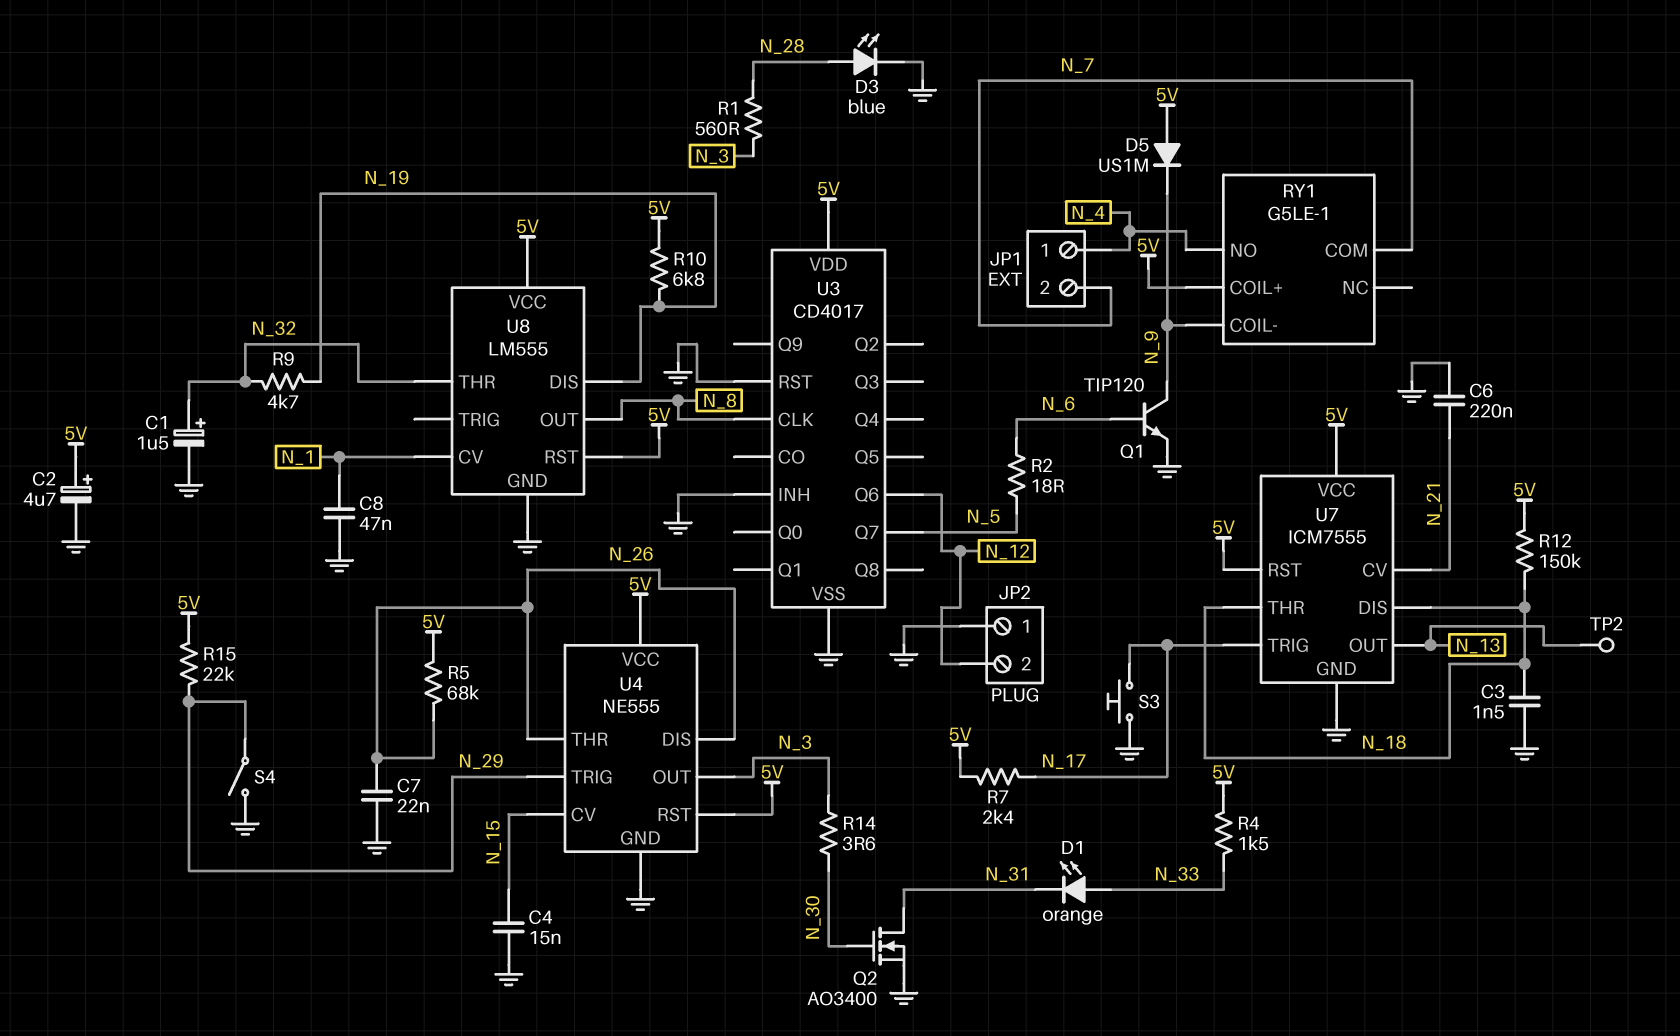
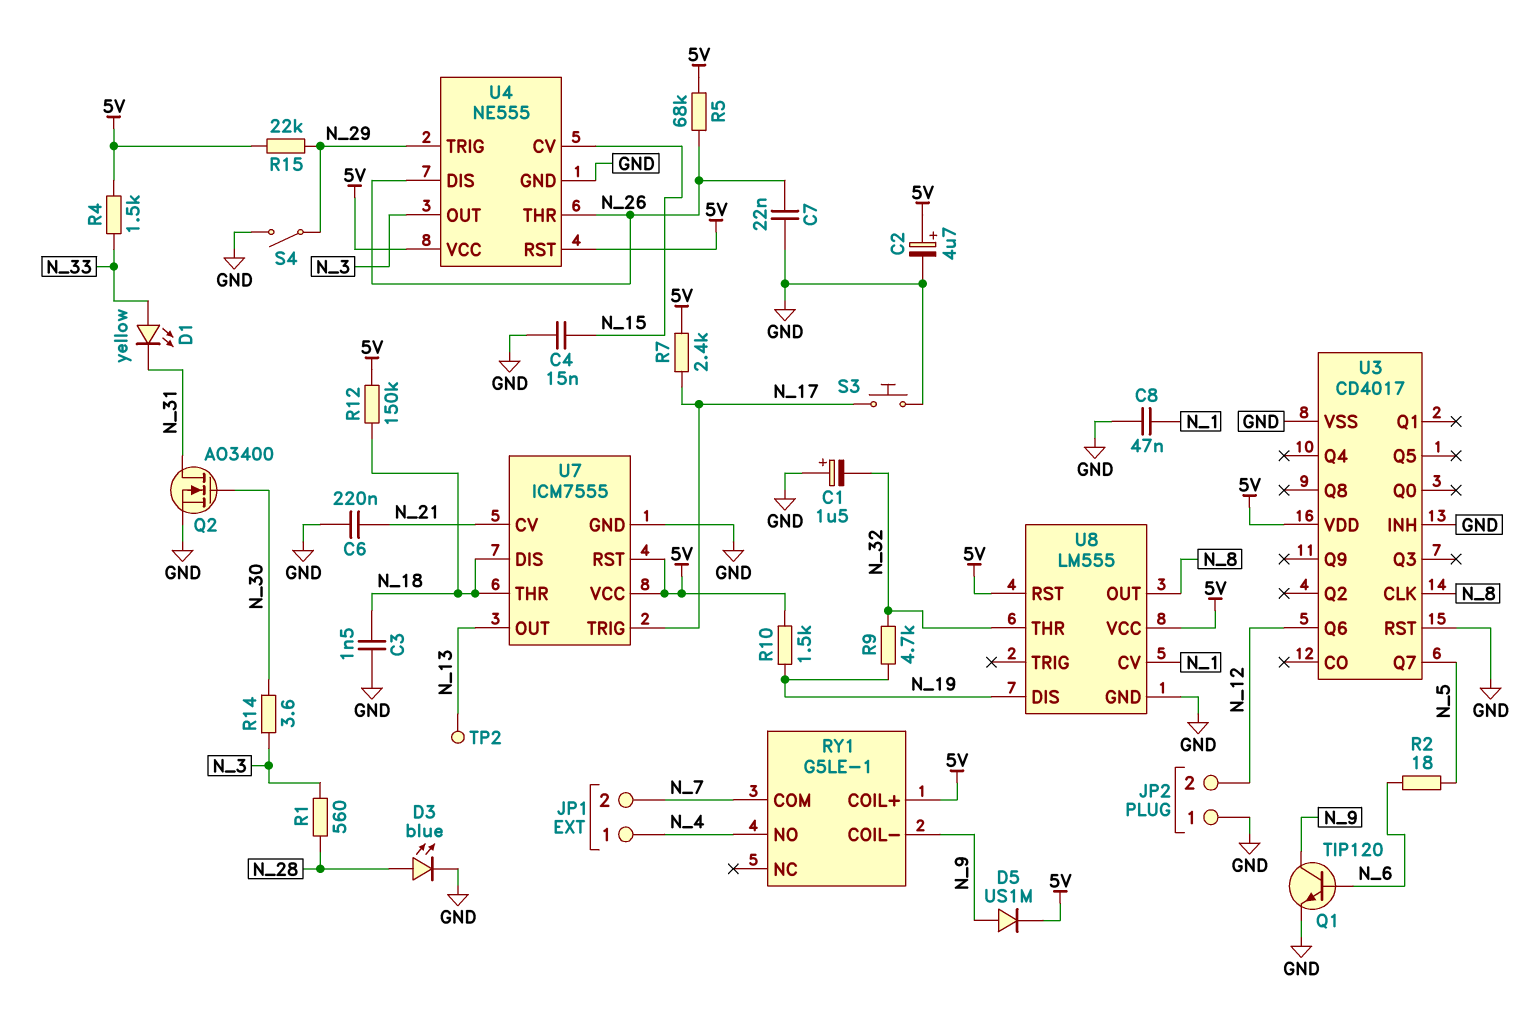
C1: 1.5uF (plus N_32, minus GND) -> 1.5uF (plus GND, minus N_32)
D1: LED orange (A N_33, K N_31) -> LED yellow (A N_33, K N_31)
D5: diode US1M (A 5V, K N_9) -> diode US1M (A N_9, K 5V)
R10: 6.8k (5V, N_19) -> 1.5k (5V, N_19)

